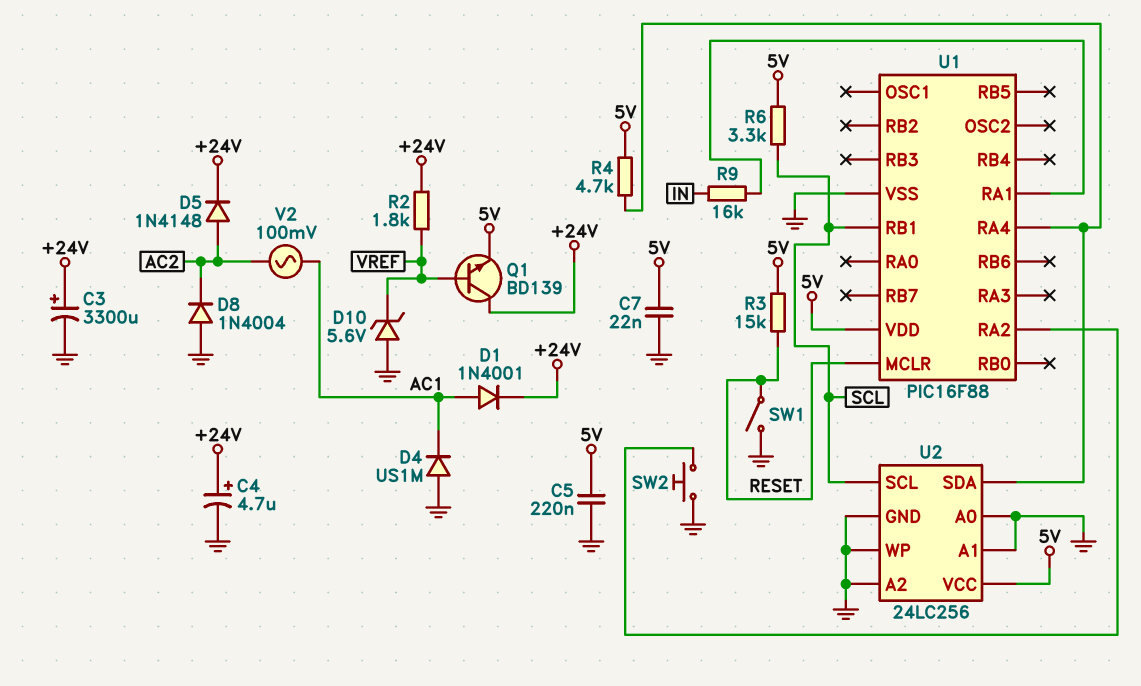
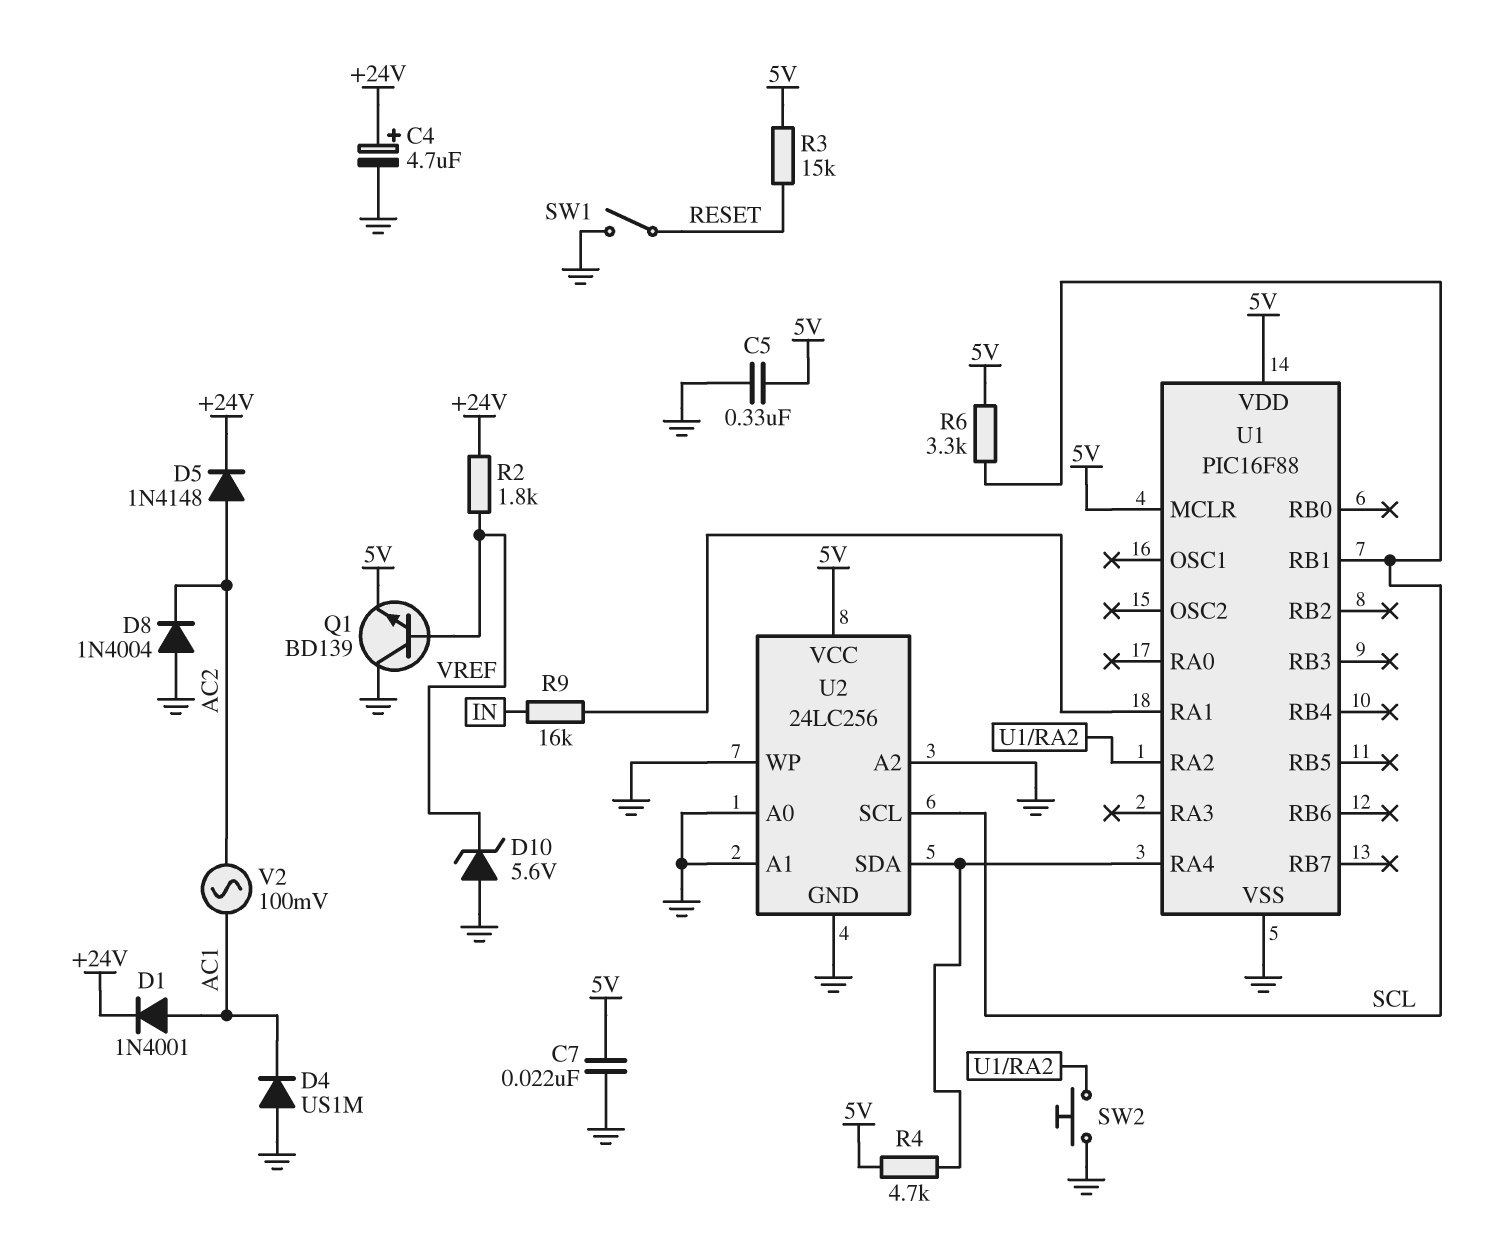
C3: 3300uF (plus +24V, minus GND) -> none
C5: 220nF (5V, GND) -> 330nF (5V, GND)
Q1: NPN BD139 (B VREF, C +24V, E 5V) -> NPN BD139 (B VREF, C GND, E 5V)
U1 pin MCLR: RESET -> 5V

